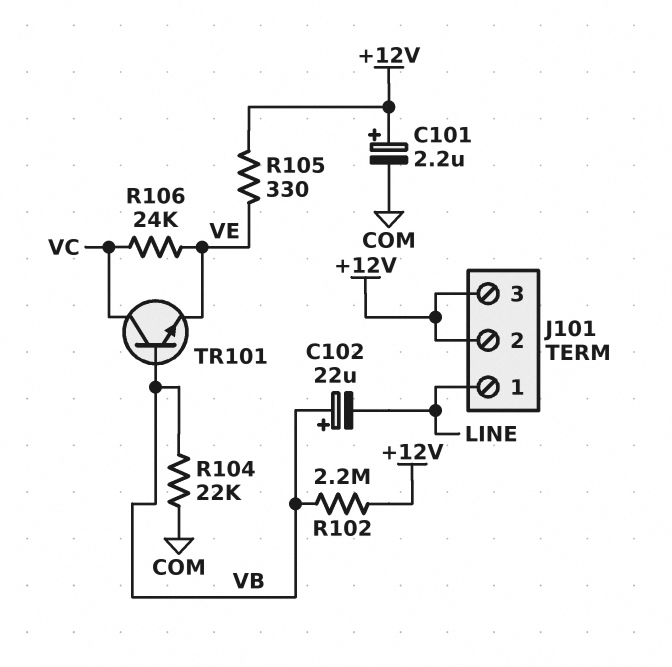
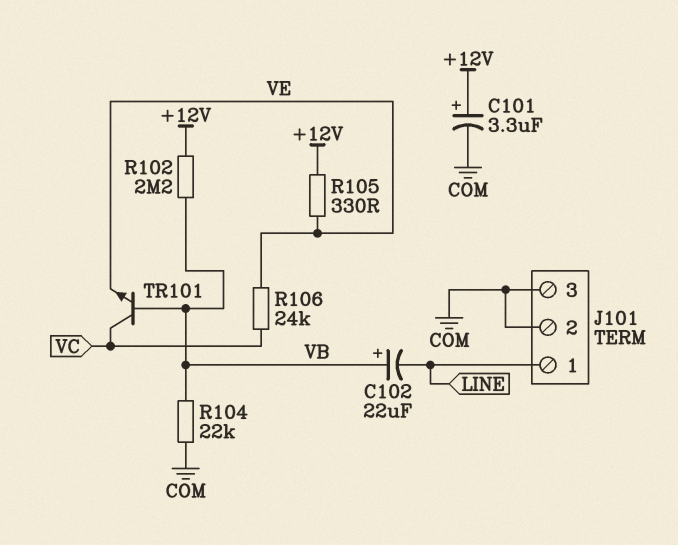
C101: 2.2uF (plus +12V, minus COM) -> 3.3uF (plus +12V, minus COM)
J101 pin 2: +12V -> COM
J101 pin 3: +12V -> COM

